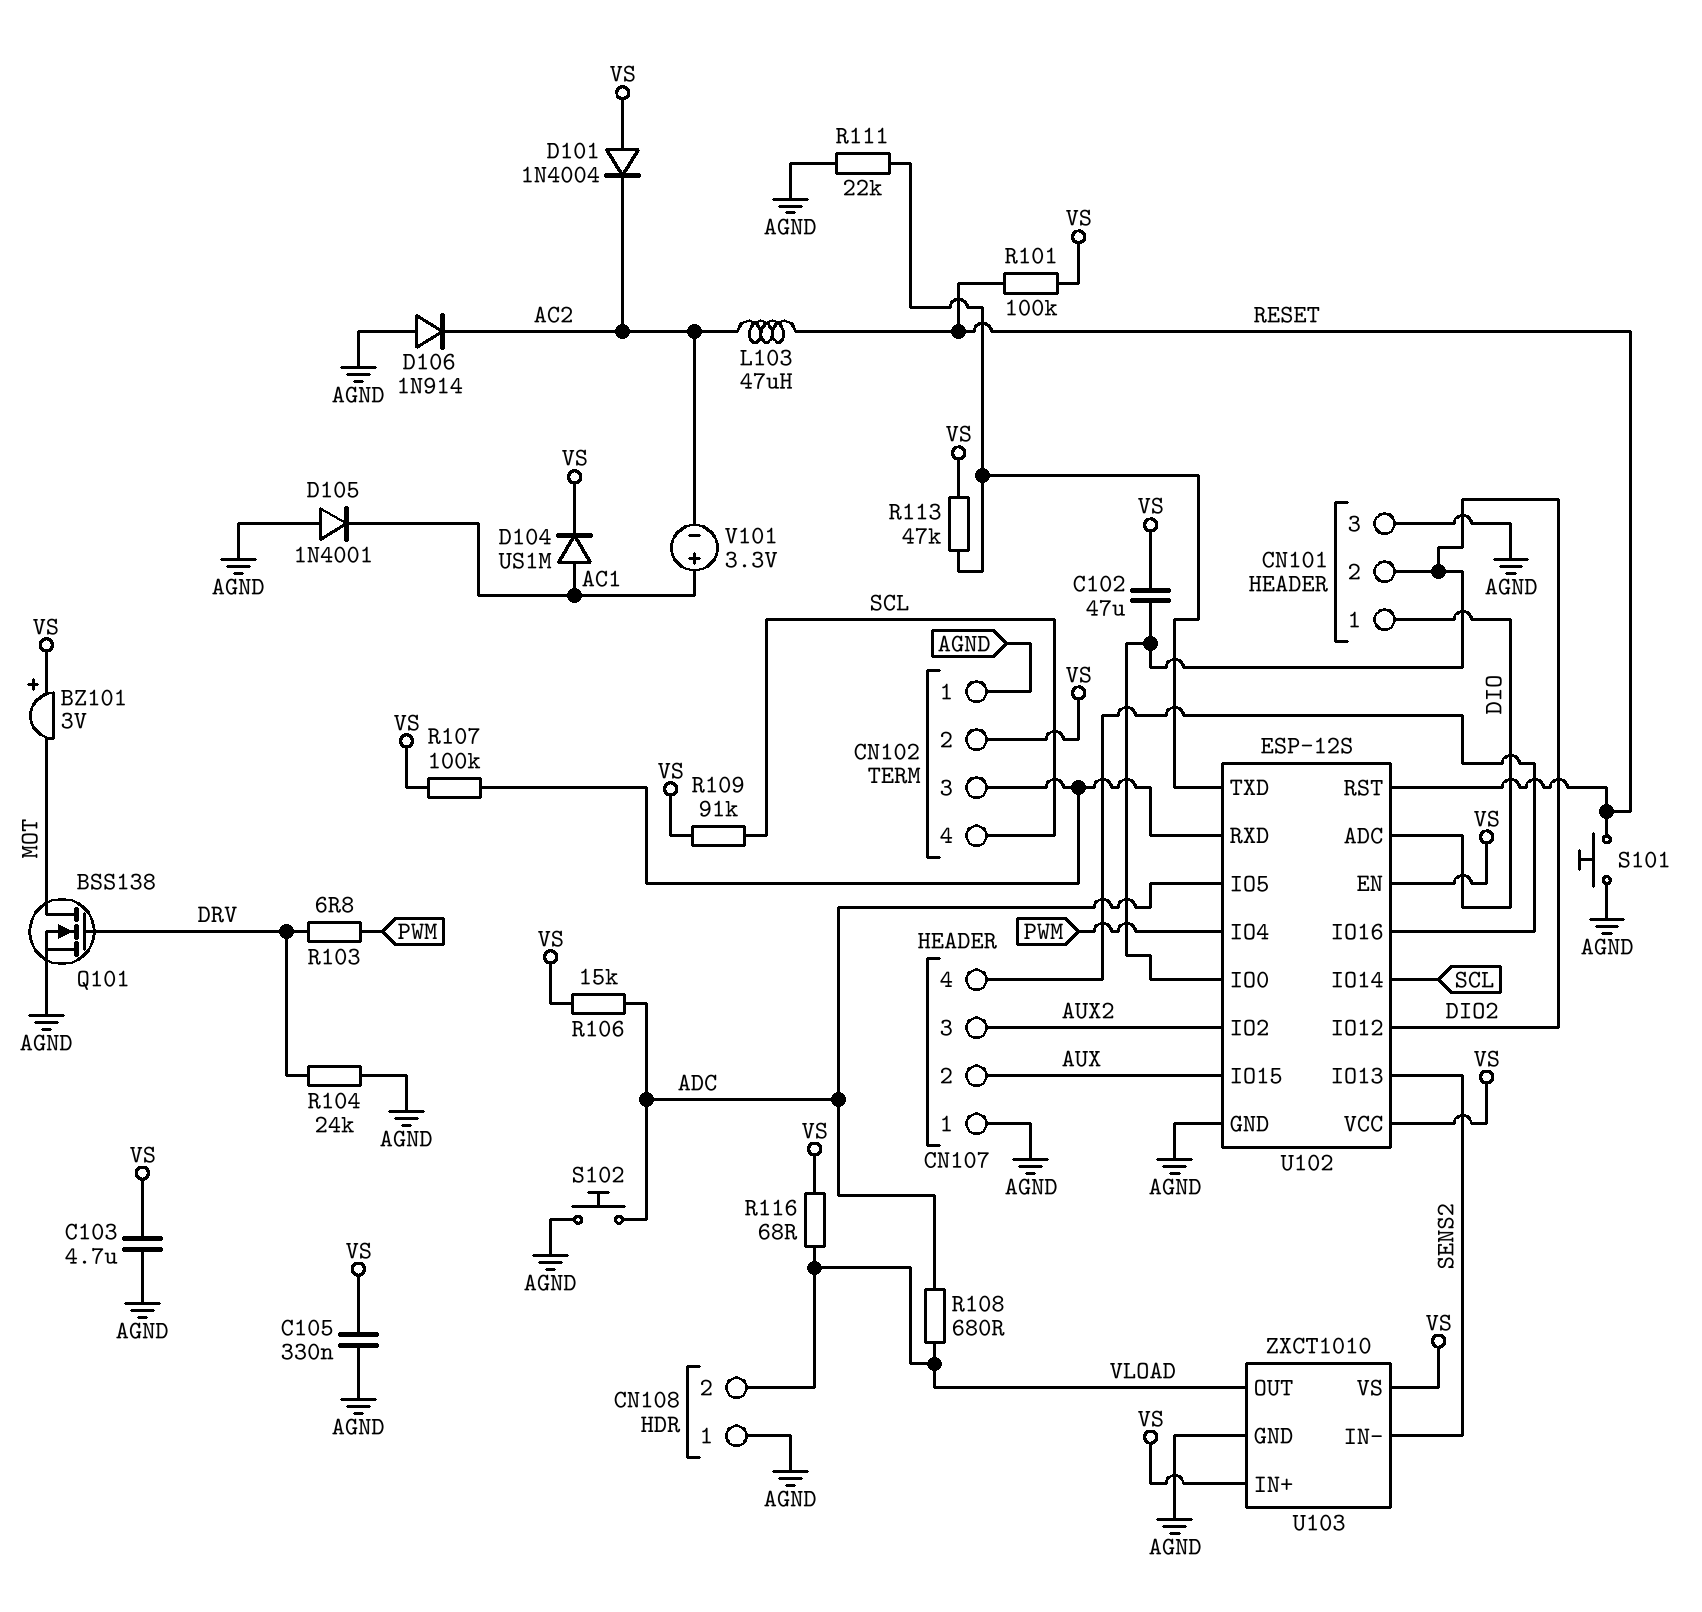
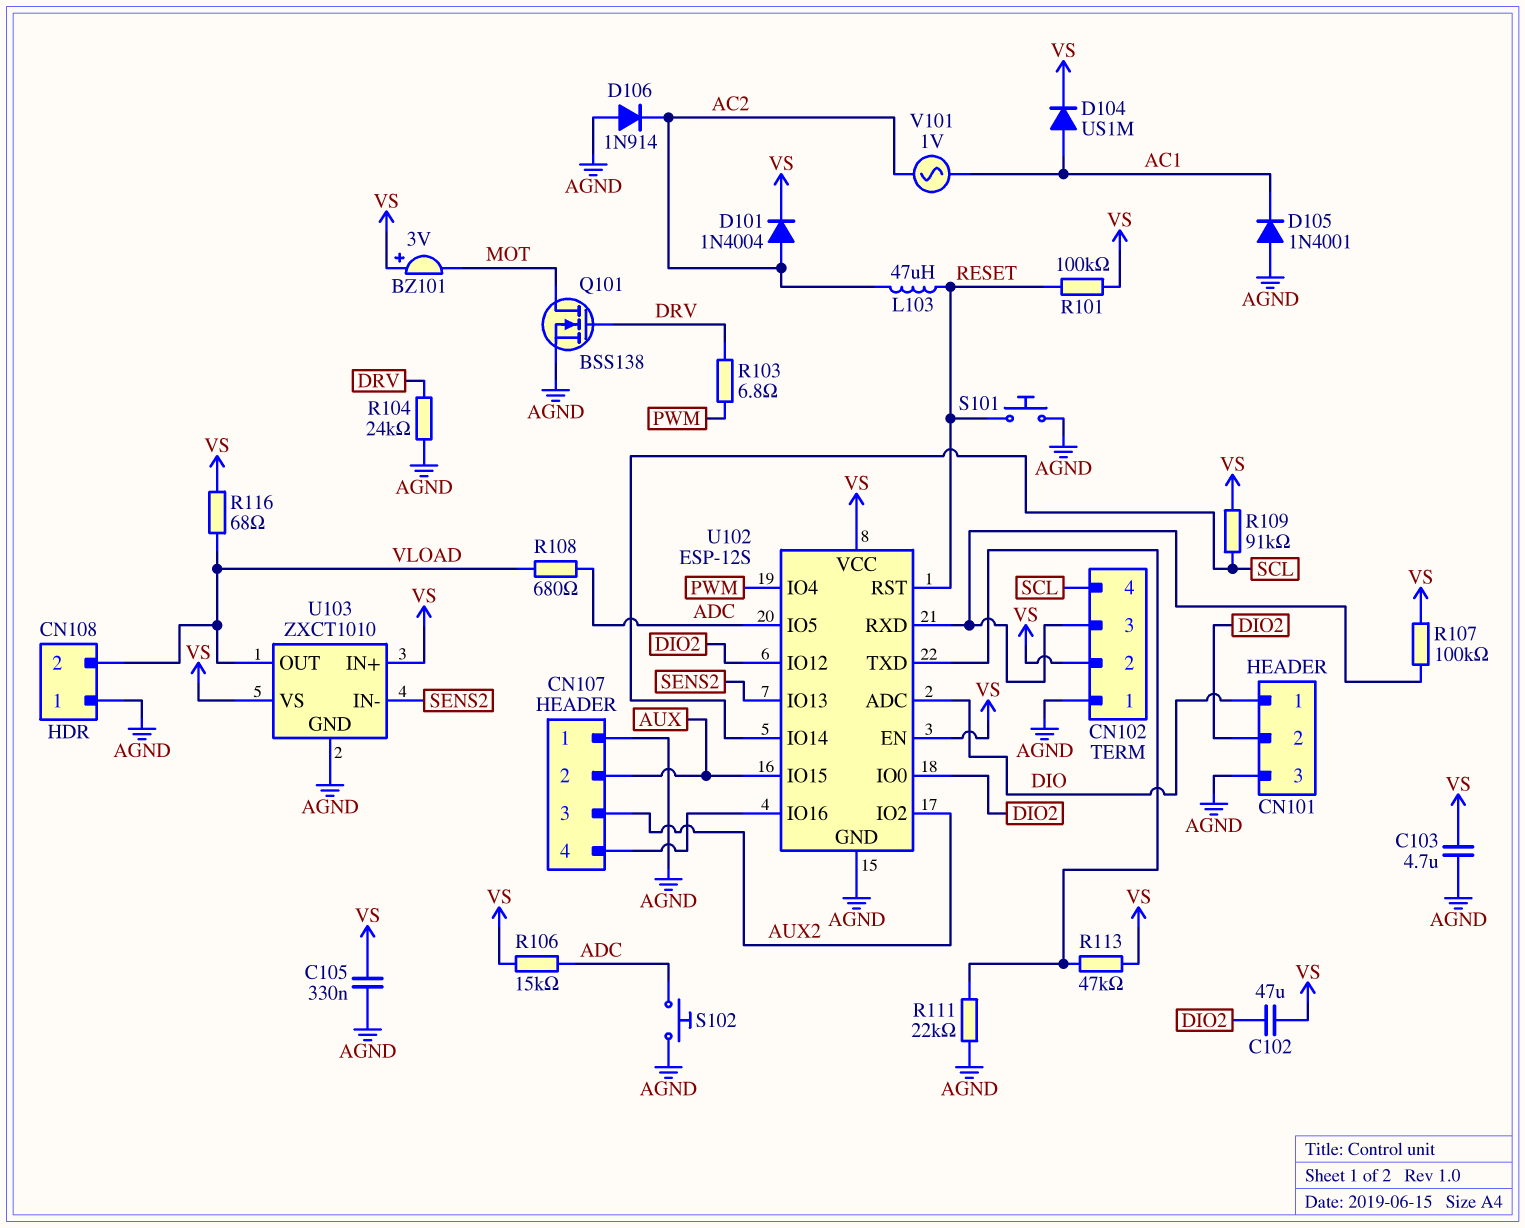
D101: diode 1N4004 (A VS, K AC2) -> diode 1N4004 (A AC2, K VS)
V101: 3.3V (plus AC1, minus AC2) -> AC 1V (AC1, AC2)

